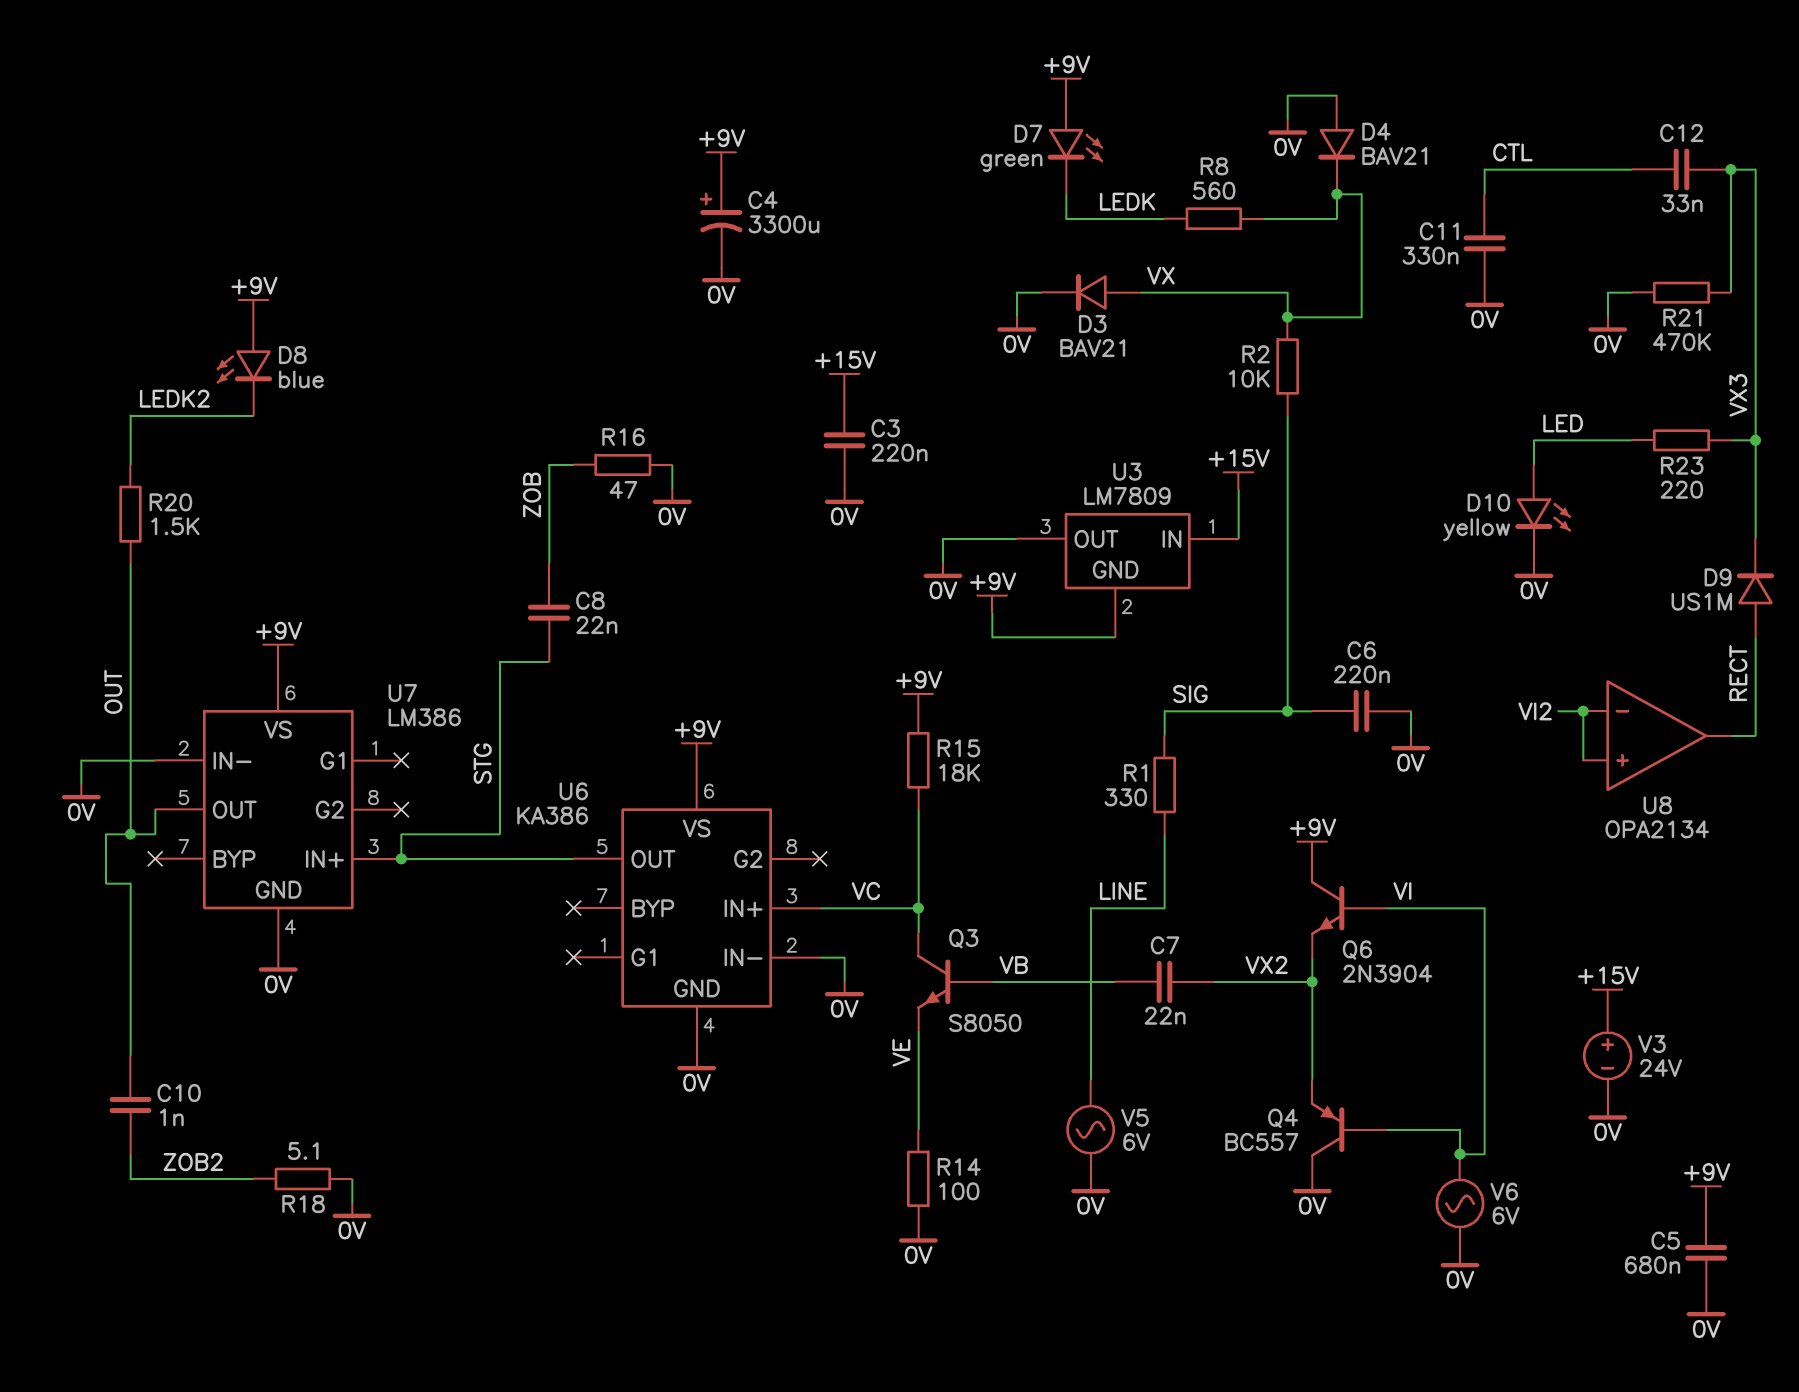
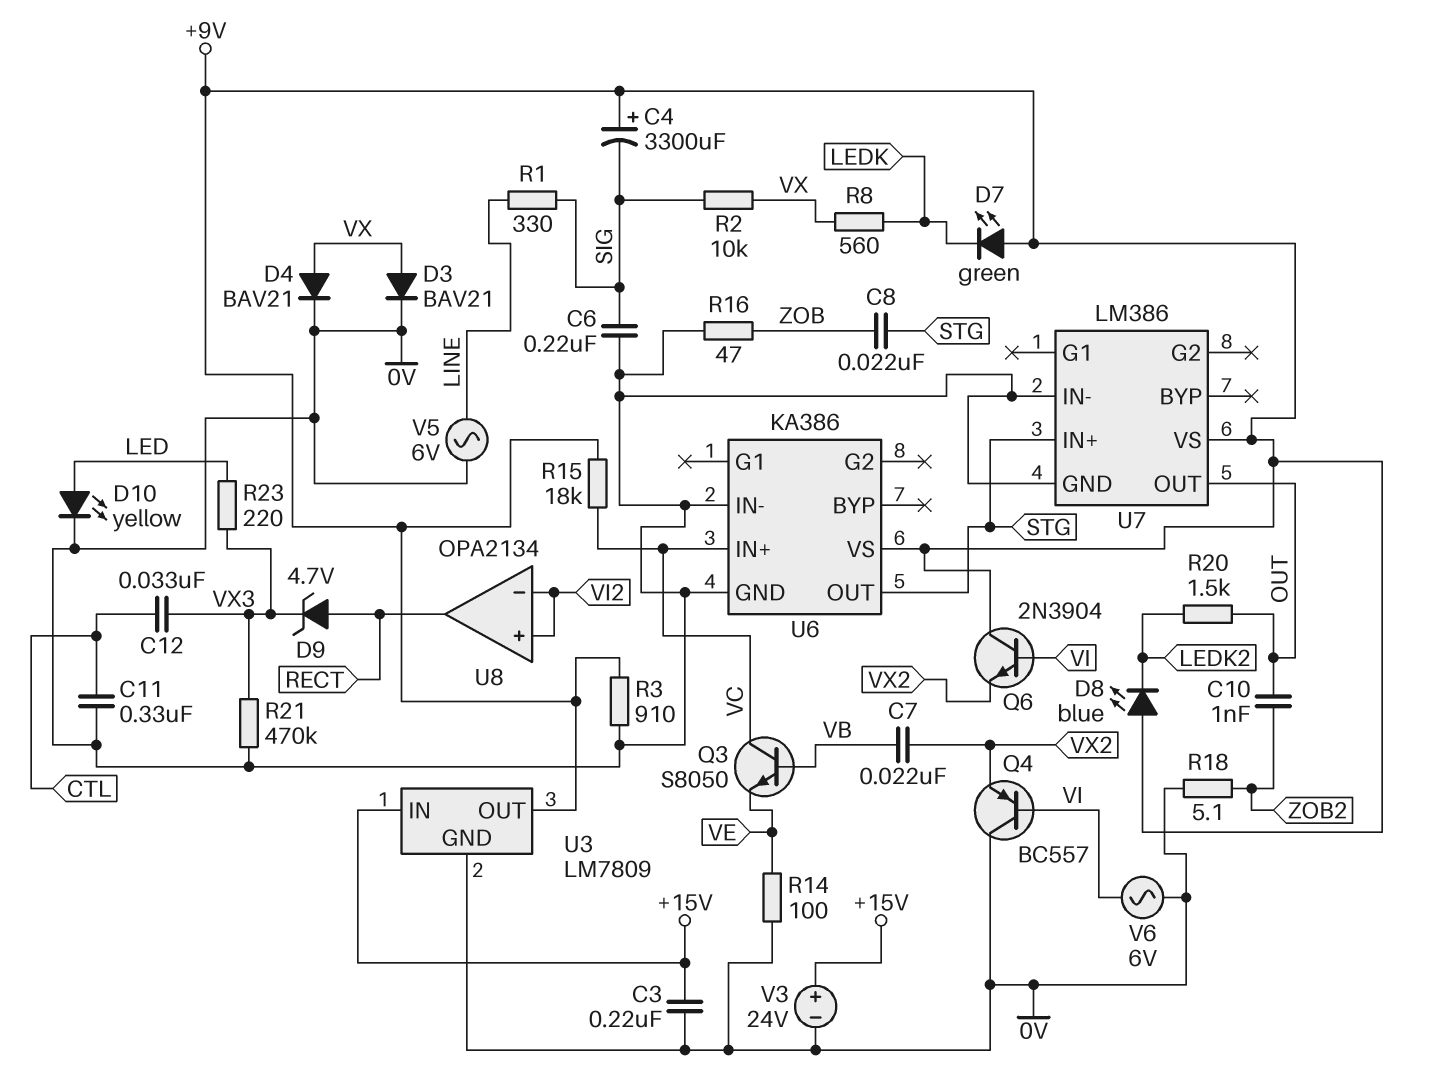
C4: 3300uF (plus +9V, minus 0V) -> 3300uF (plus +9V, minus SIG)
C5: 680nF (+9V, 0V) -> none
D4: diode BAV21 (A 0V, K VX) -> diode BAV21 (A VX, K 0V)
D9: diode US1M (A RECT, K VX3) -> zener 4.7V (A RECT, K VX3)
R3: none -> 910 (+9V, 0V)
U3 pin GND: +9V -> 0V
U3 pin OUT: 0V -> +9V

